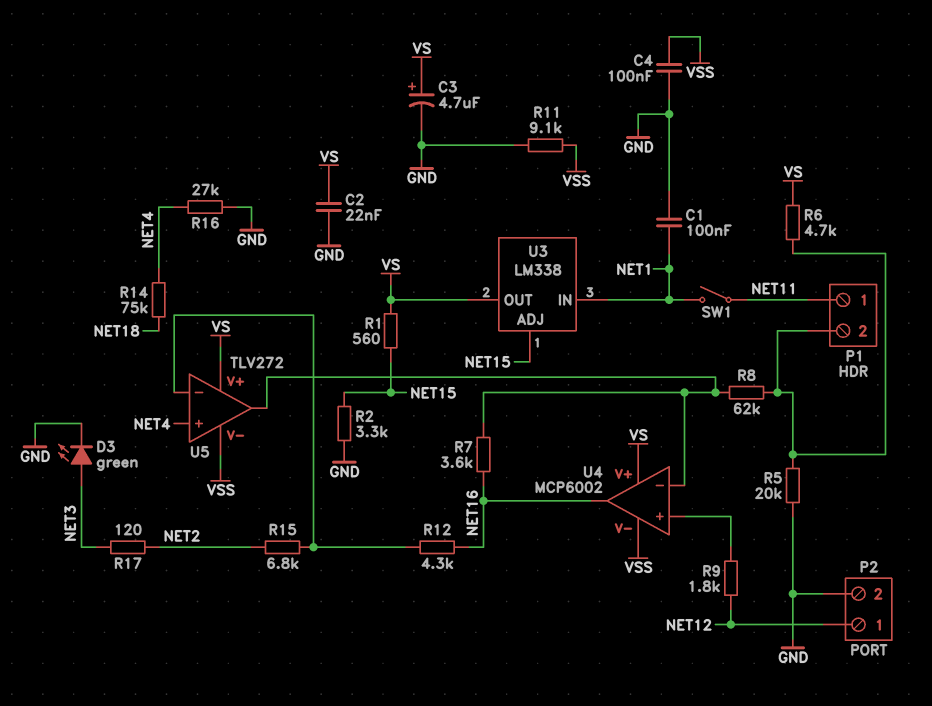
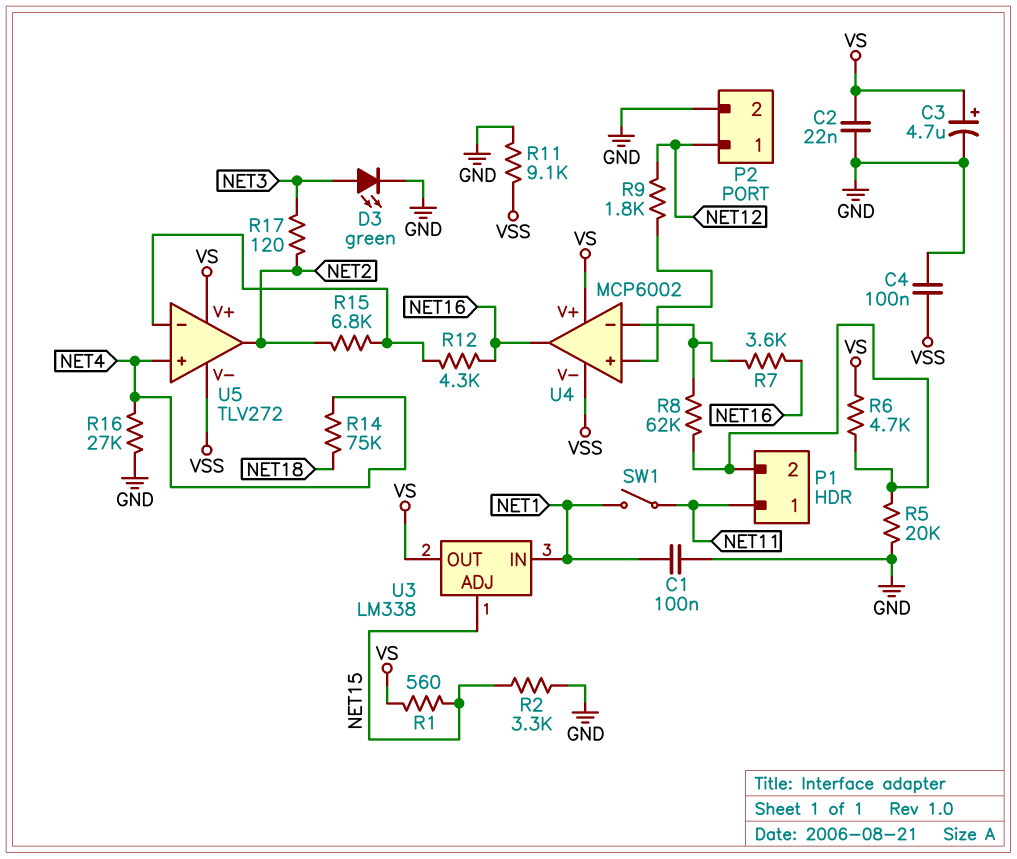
U5 pin out: U4/in- -> NET2

